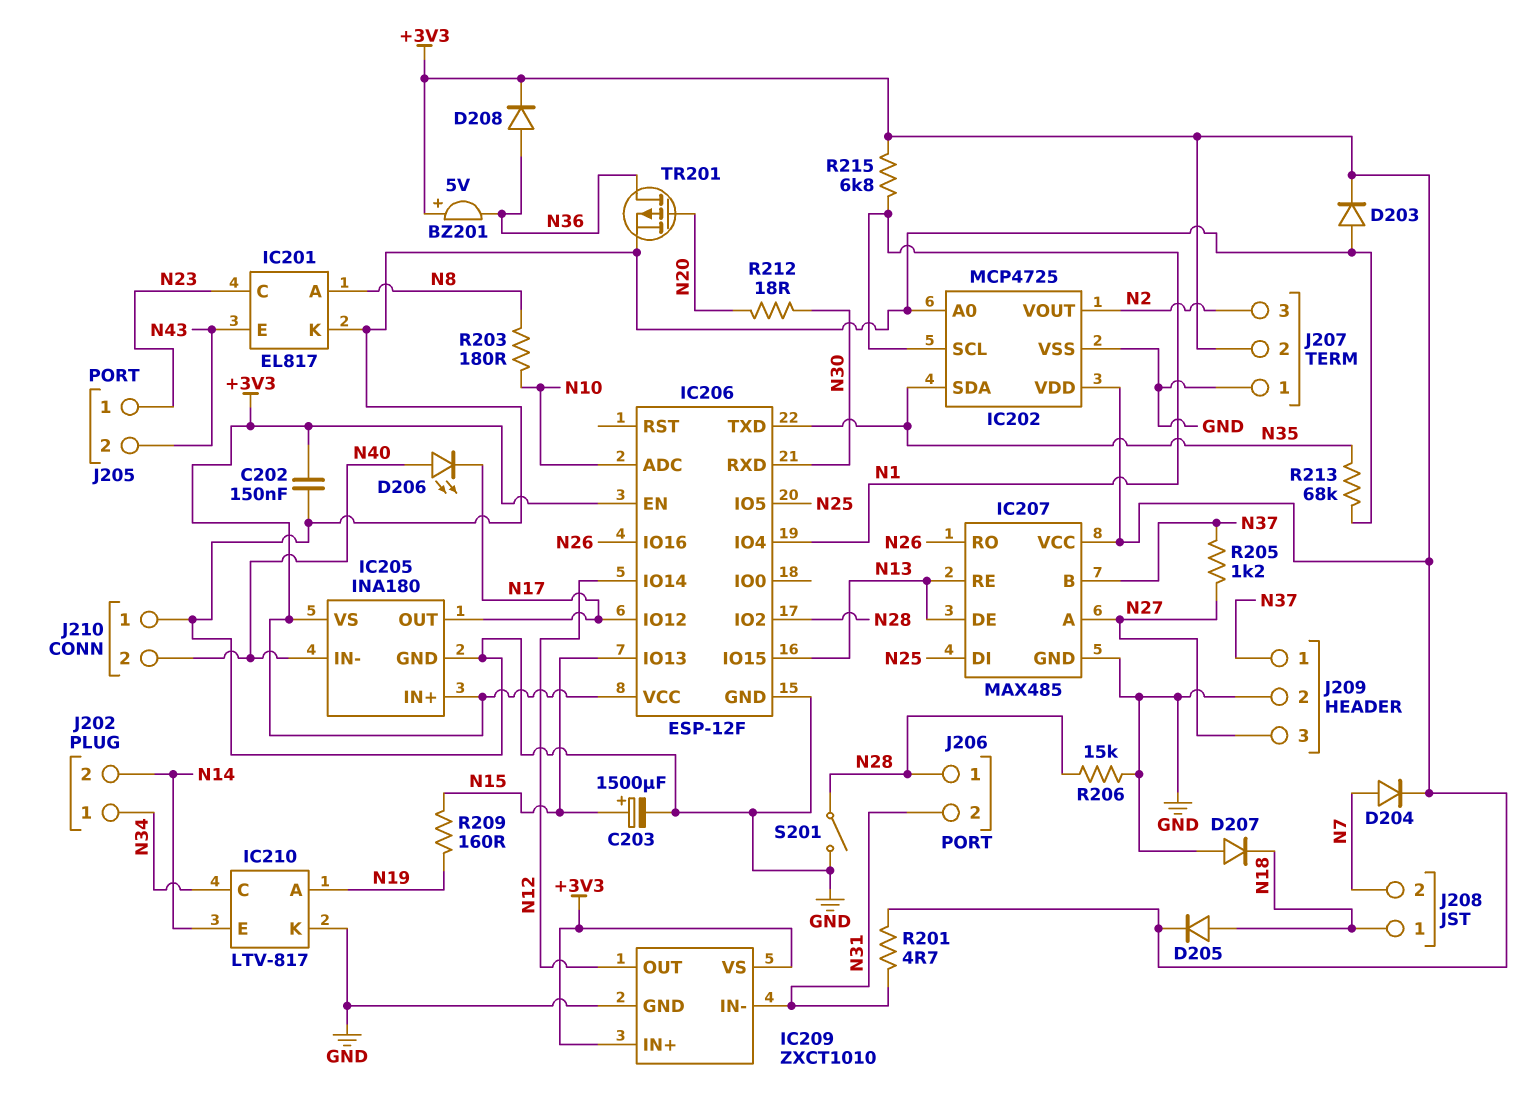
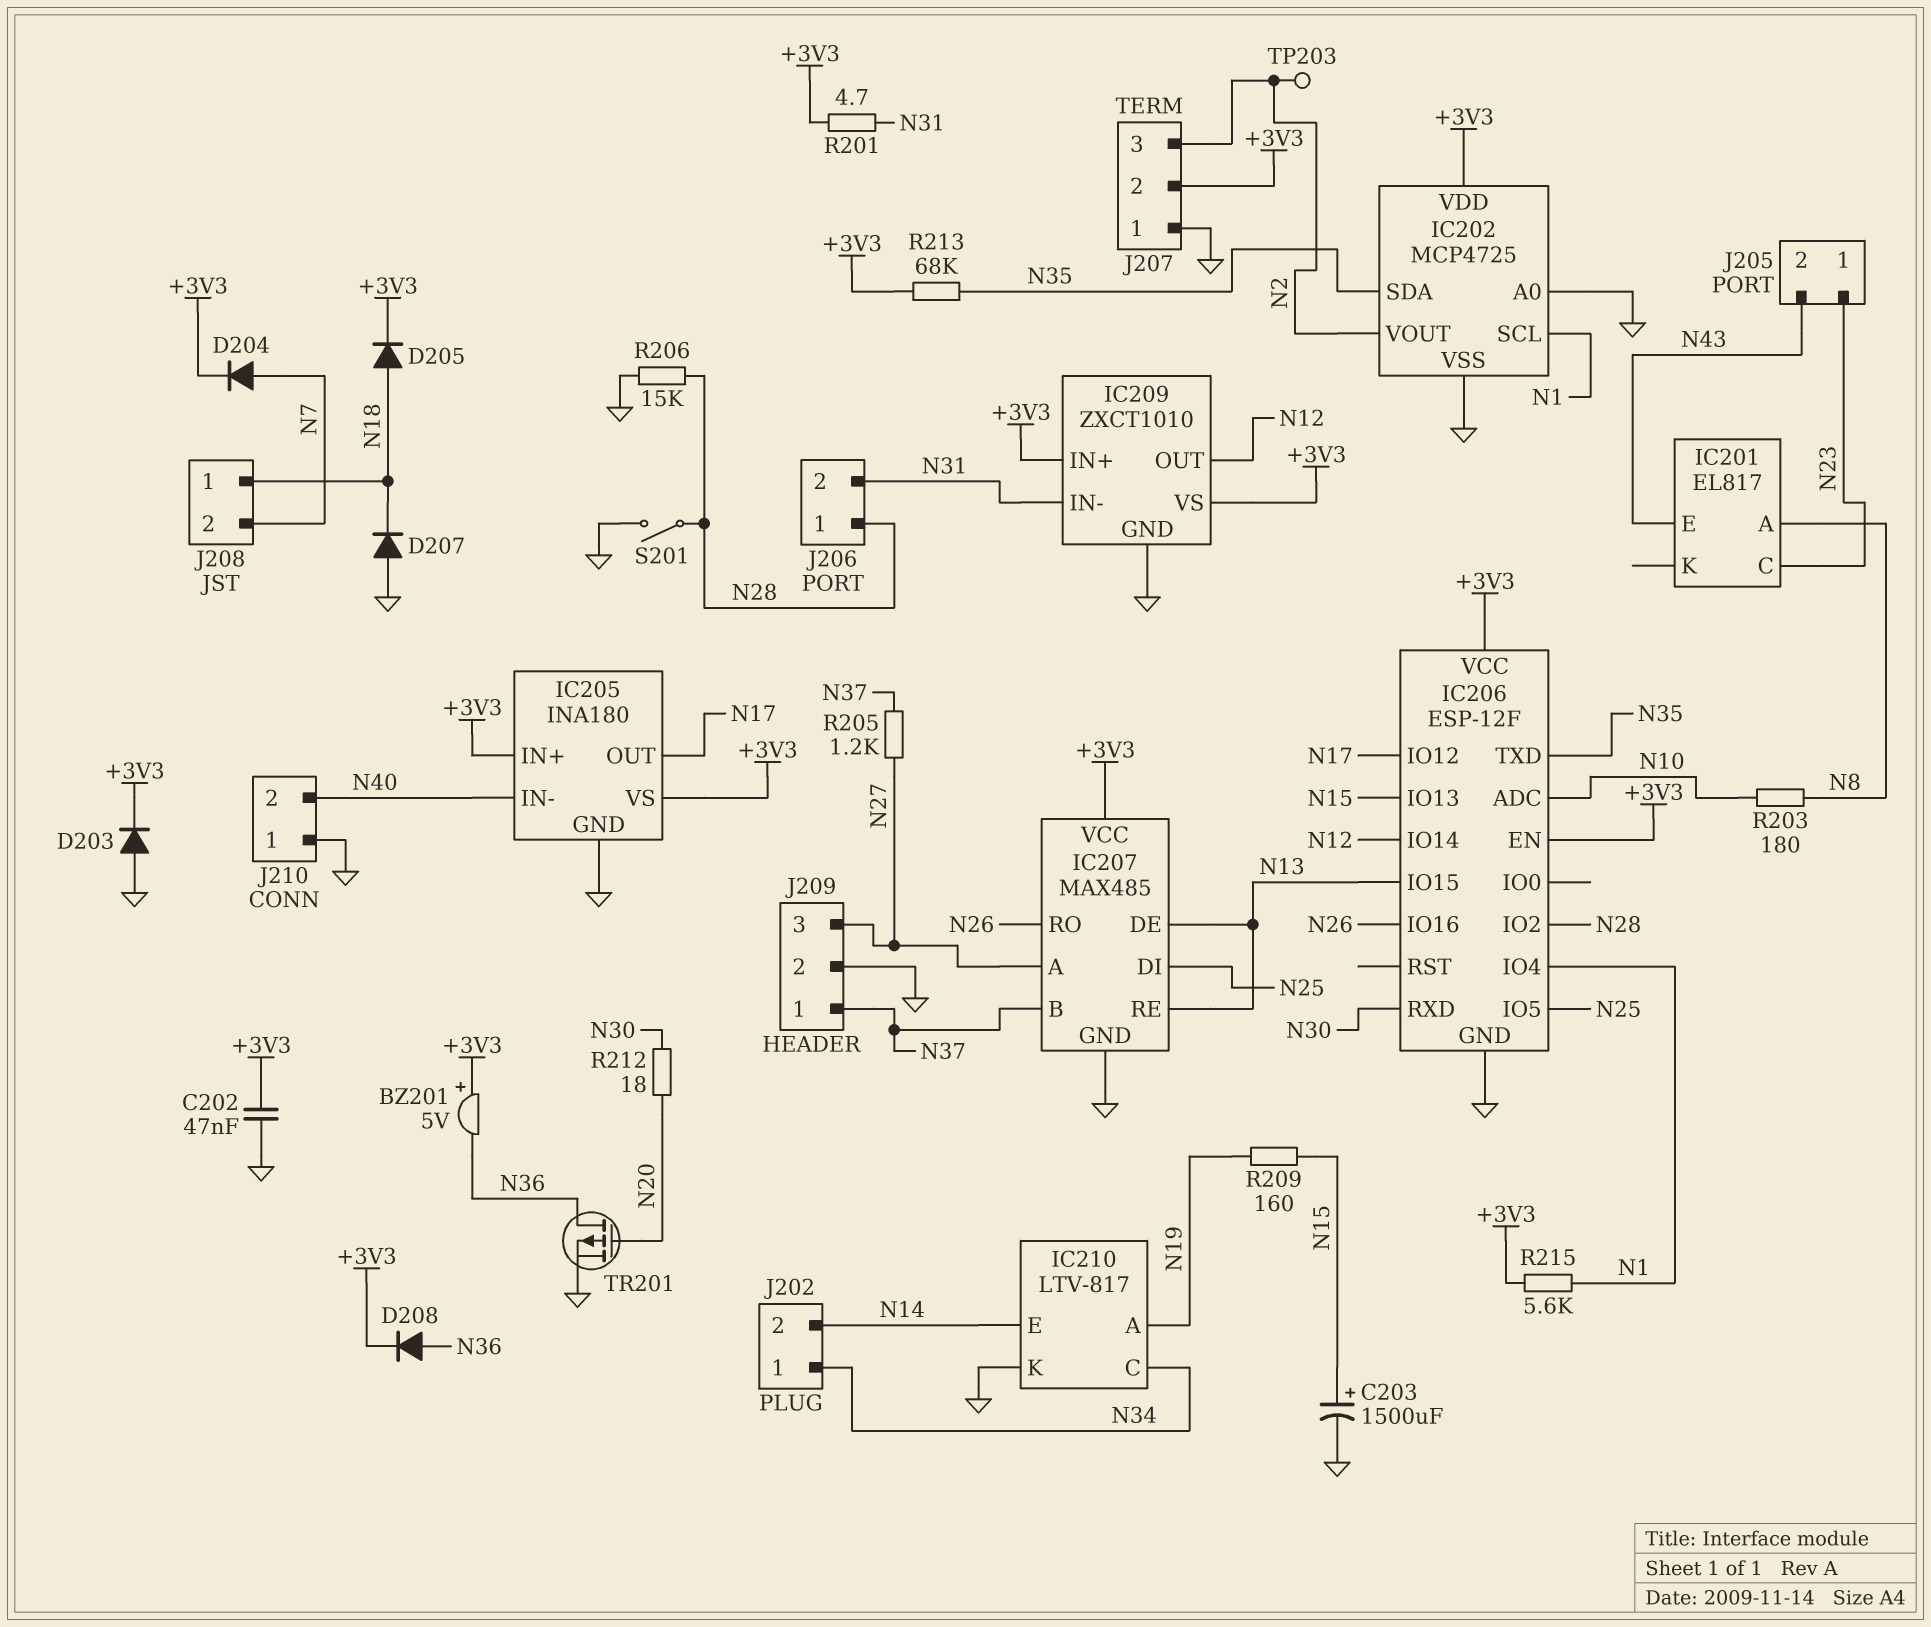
C202: 150nF (+3V3, GND) -> 47nF (+3V3, GND)
D206: LED (A N40, K N17) -> none
IC201 pin K: GND -> none
R213: 68k (GND, N35) -> 68k (+3V3, N35)
R215: 6.8k (+3V3, N1) -> 5.6k (+3V3, N1)
TP203: none -> test point (N2)

